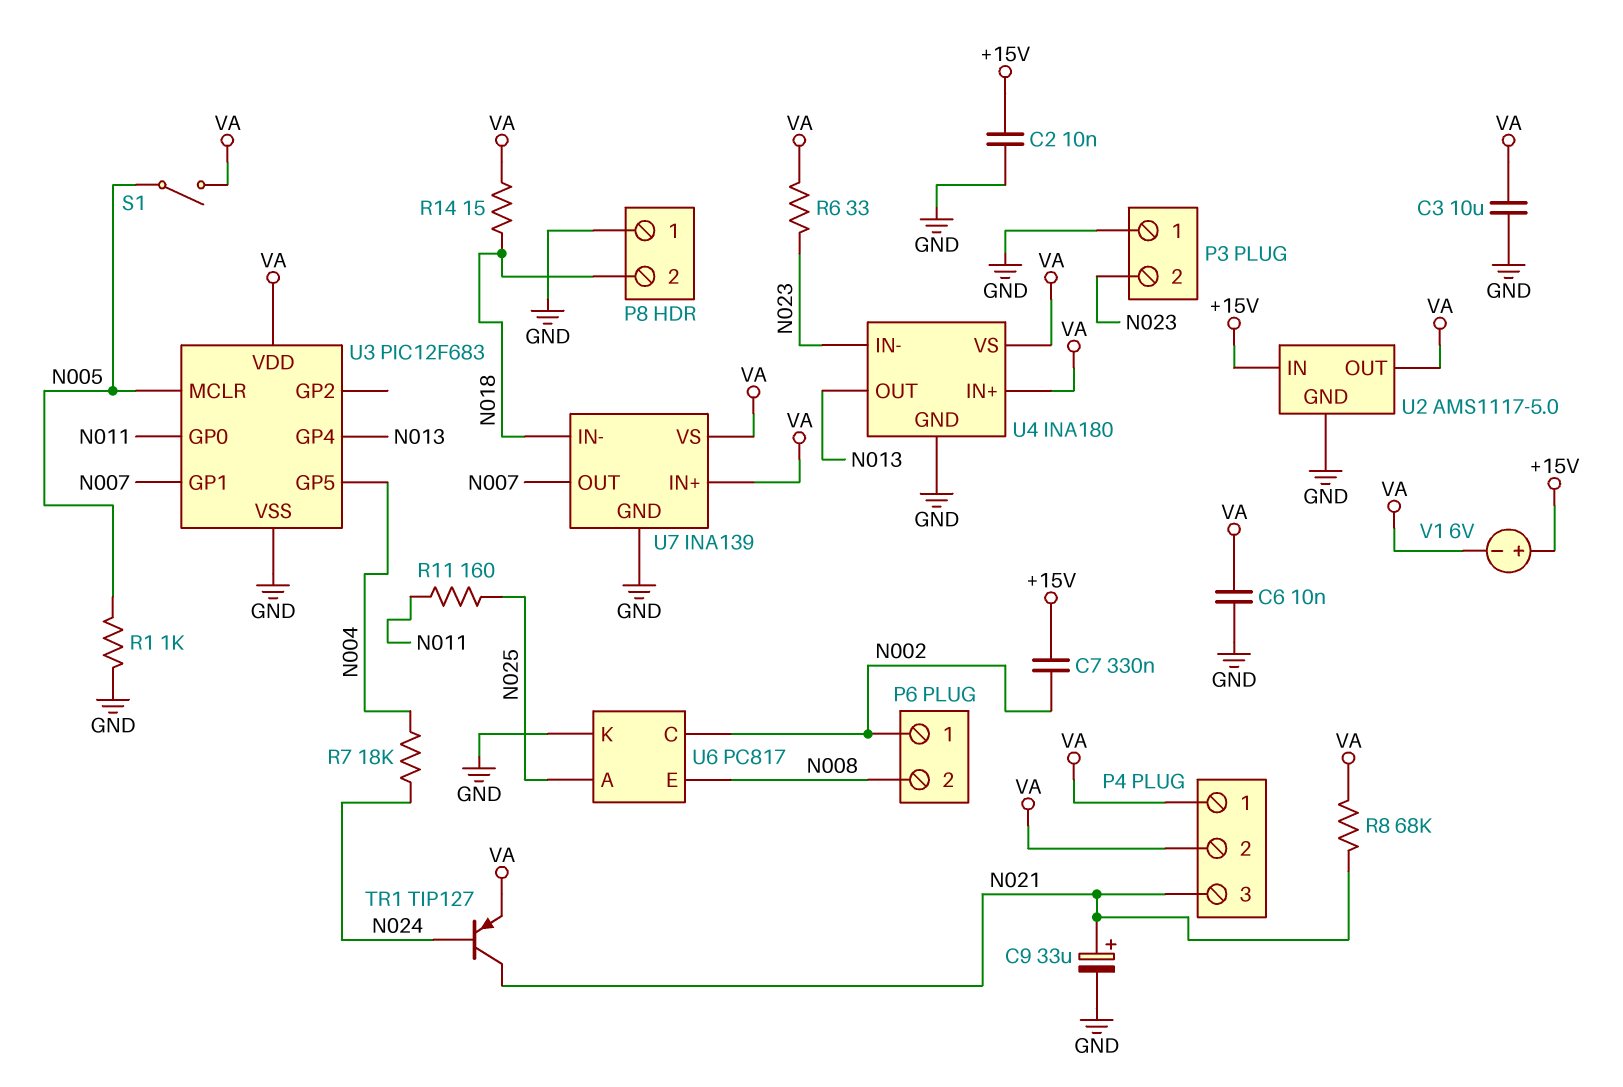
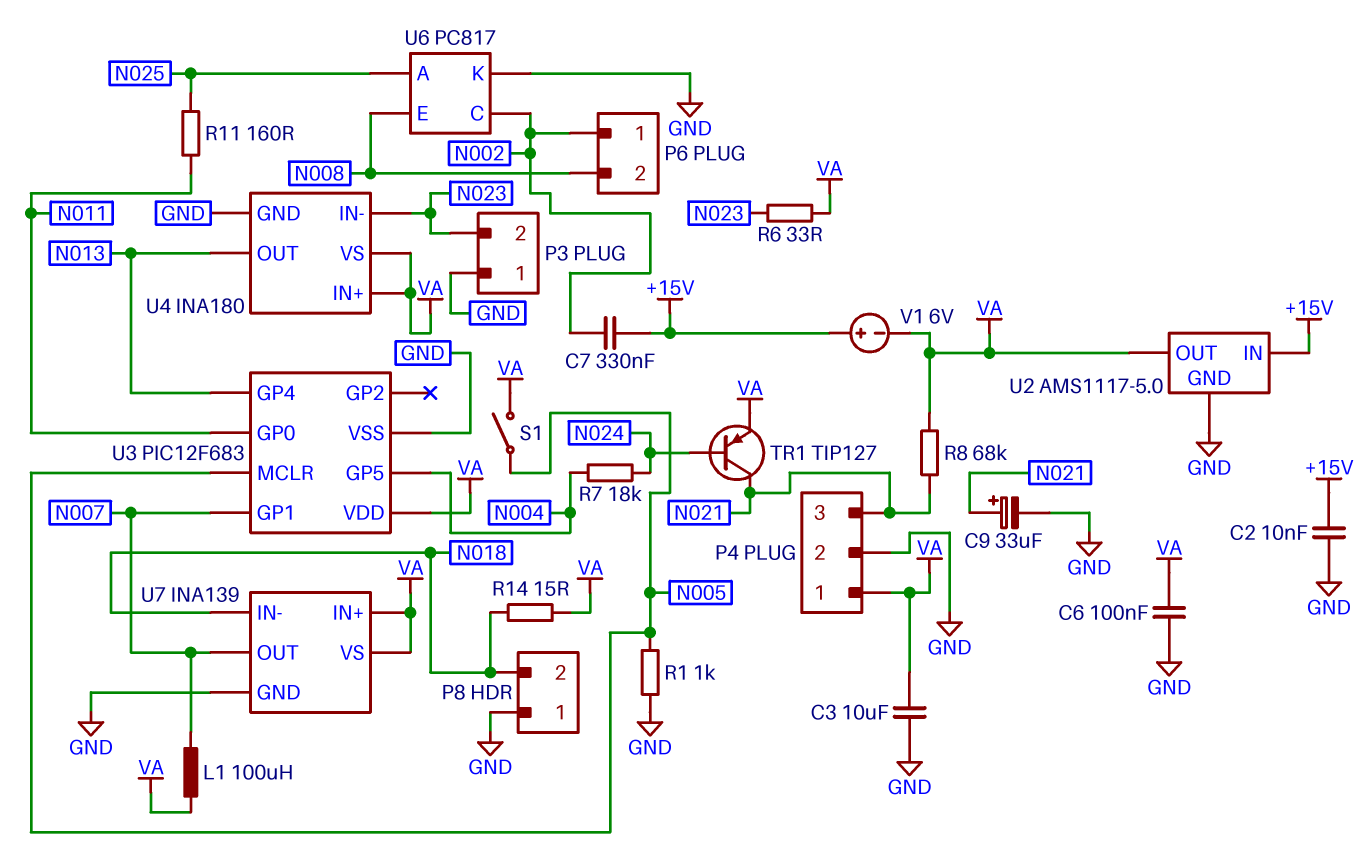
C6: 10nF (GND, VA) -> 100nF (GND, VA)
L1: none -> 100uH (N007, VA)
P4 pin 2: VA -> GND

